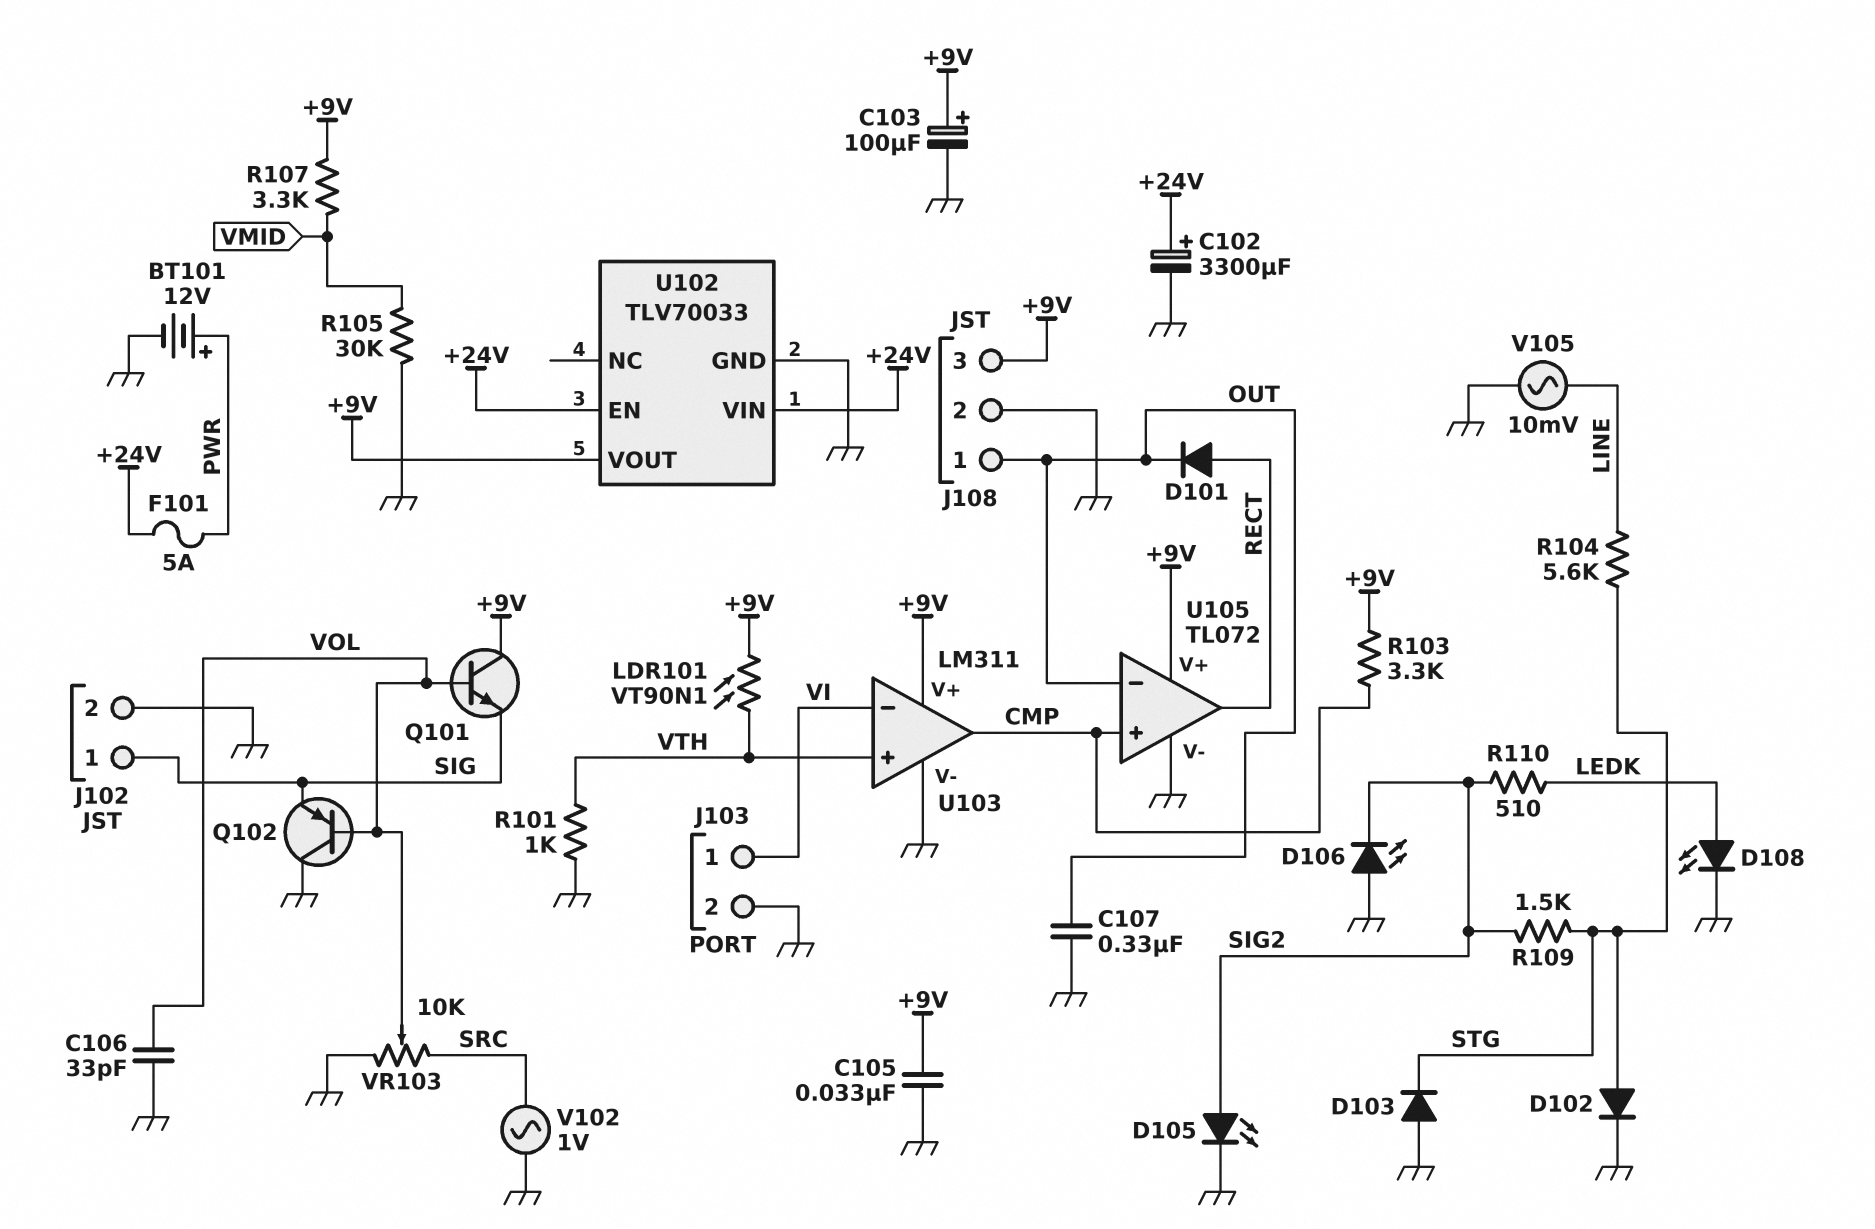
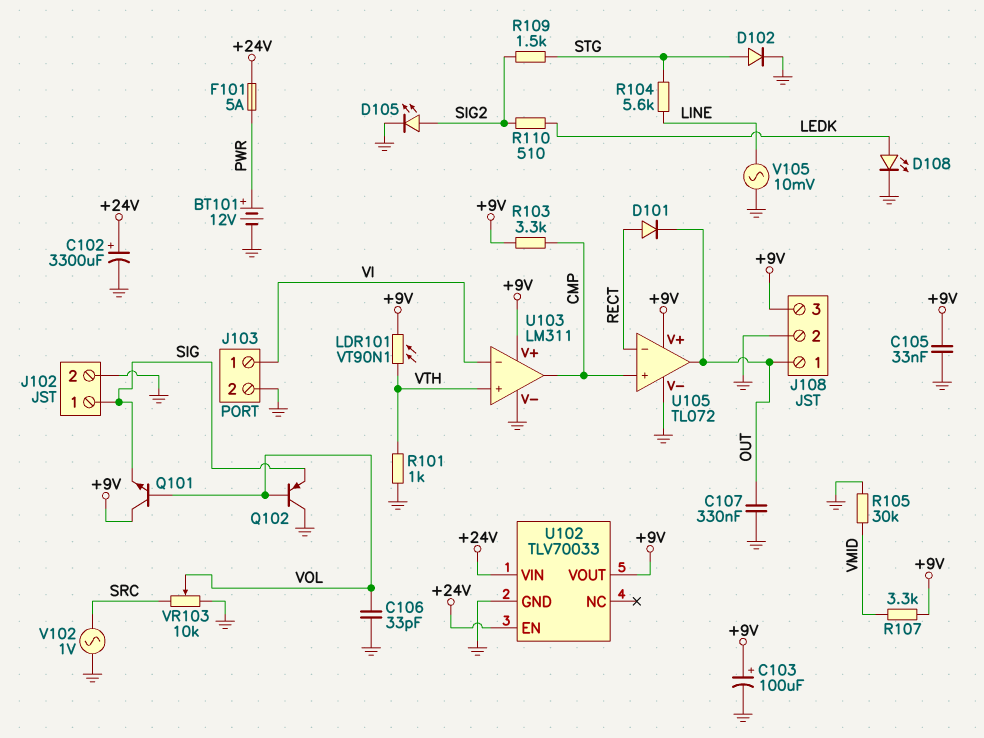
D103: diode (A GND, K STG) -> none
D106: LED (A GND, K SIG2) -> none
U105 pin in-: OUT -> RECT
U105 pin out: RECT -> OUT

